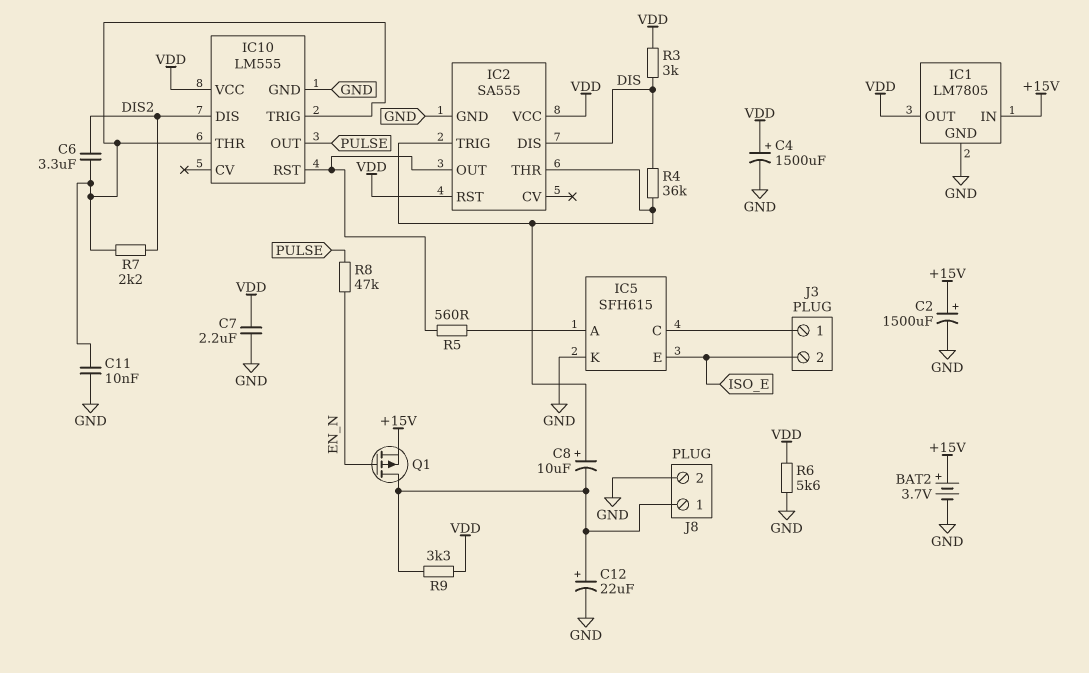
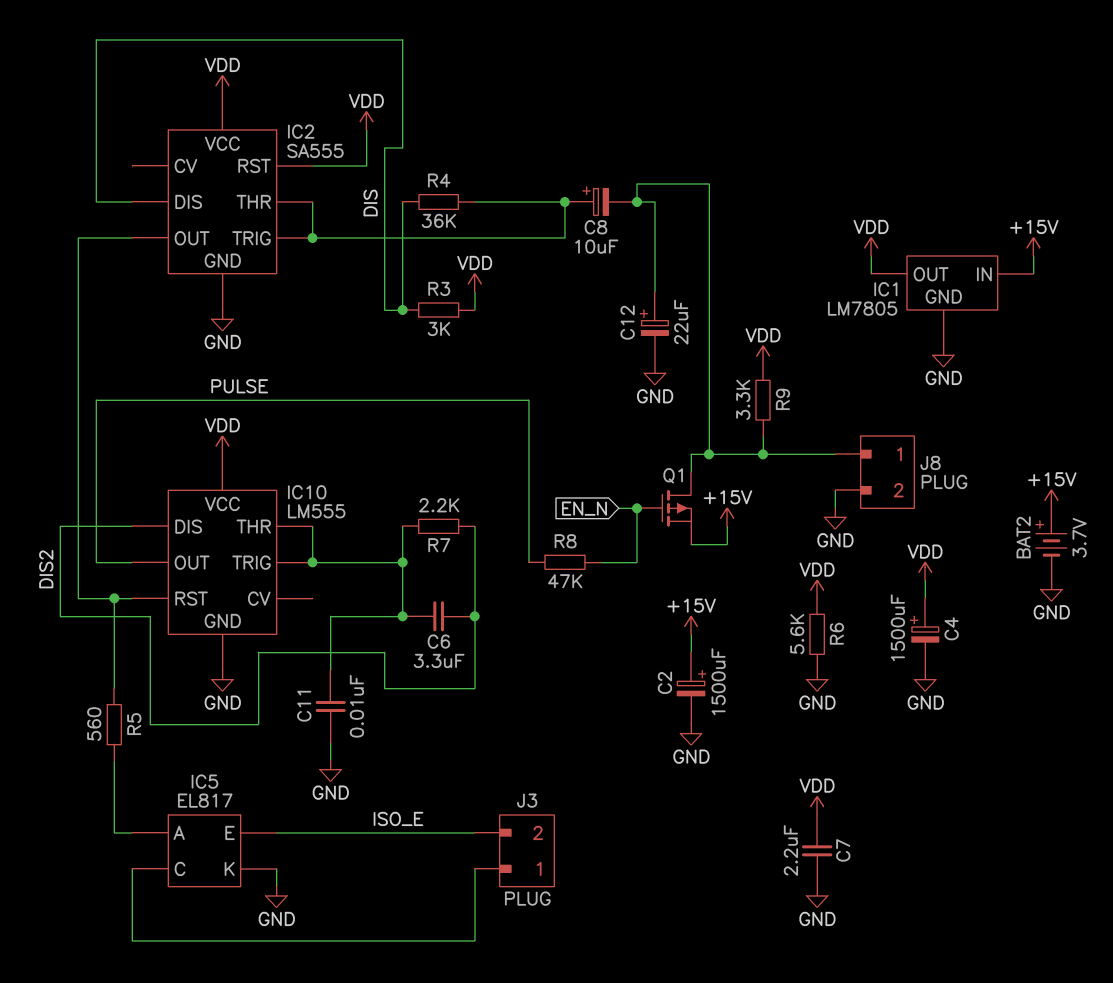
IC5: SFH615 -> EL817

